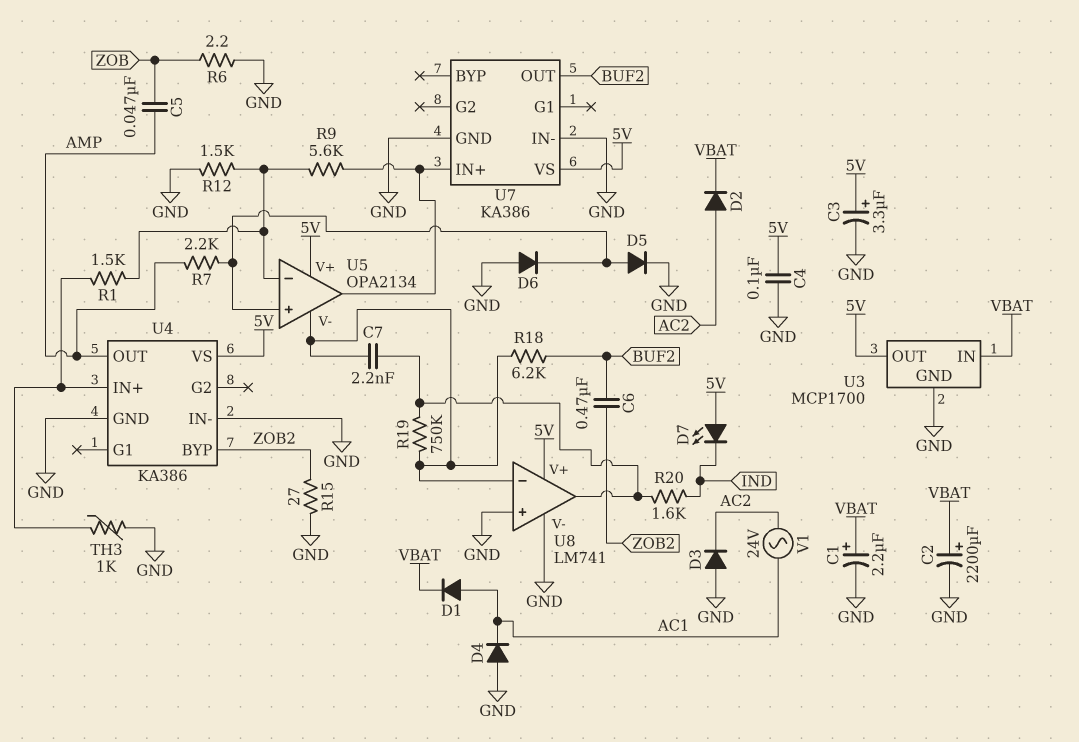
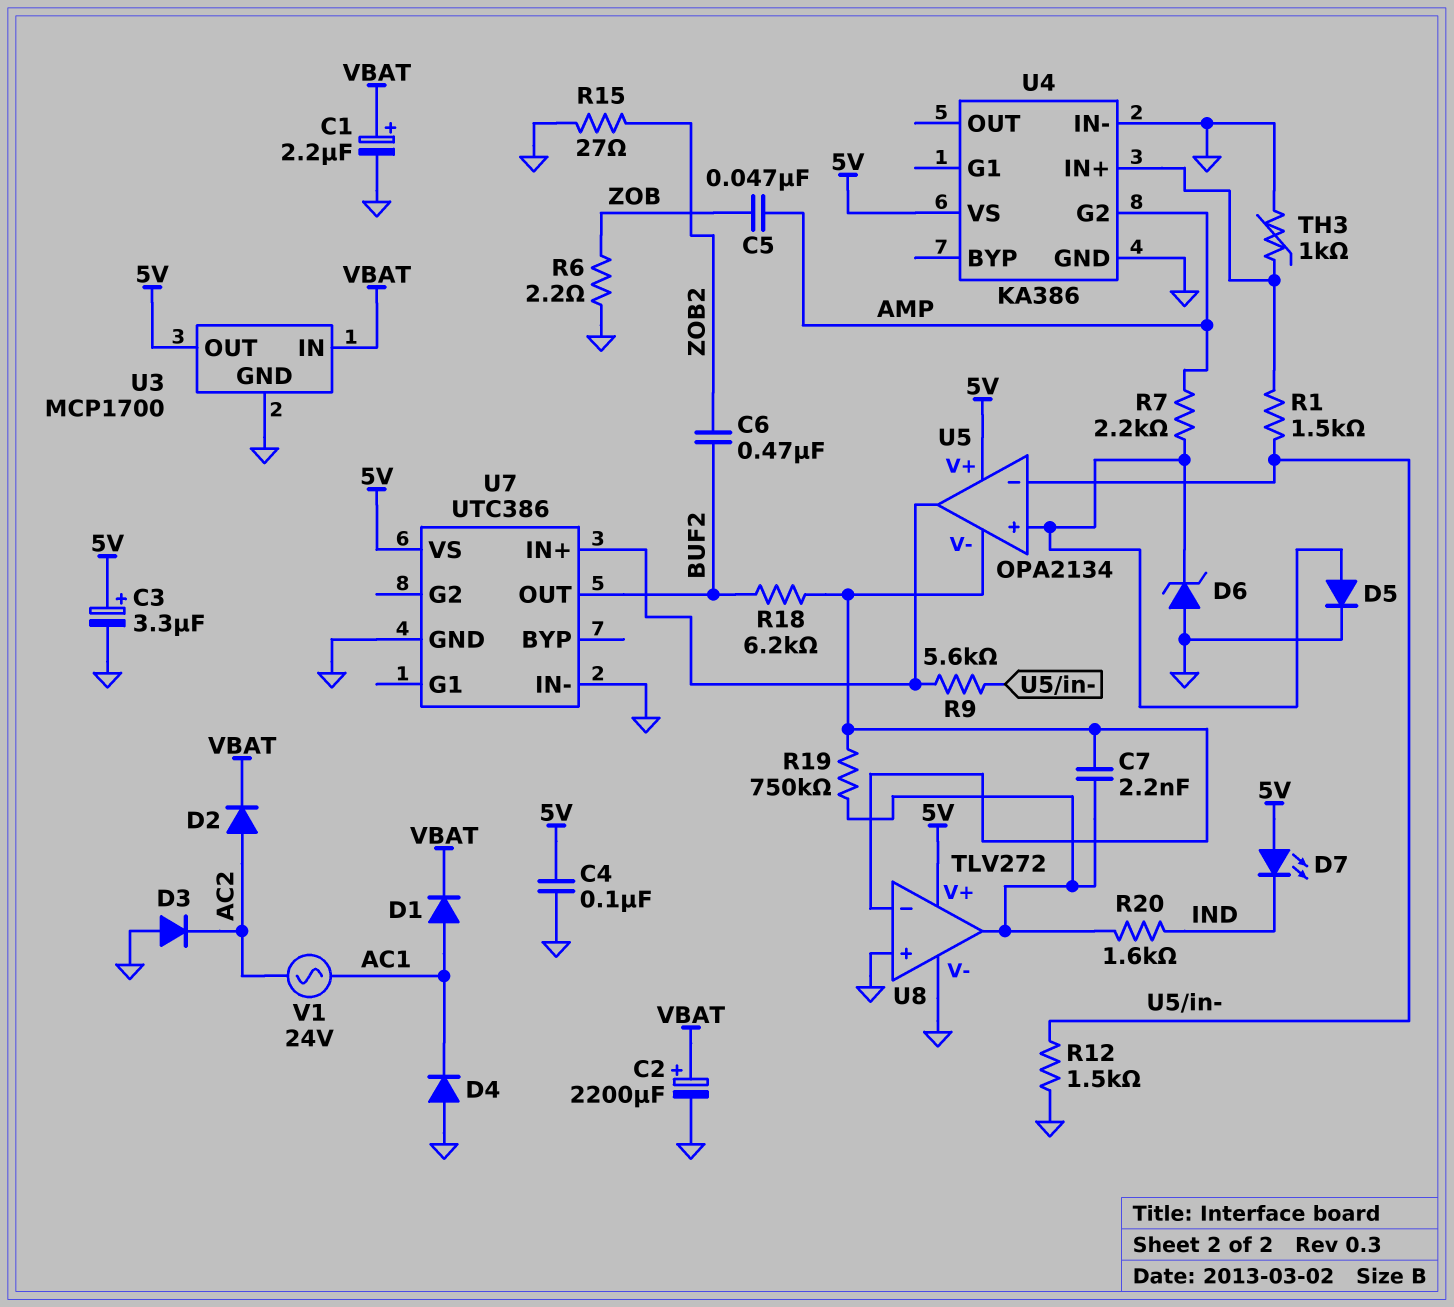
D6: diode (A GND, K U5/in+) -> zener (A GND, K U5/in+)
U4 pin BYP: ZOB2 -> none
U4 pin G2: none -> AMP
U4 pin OUT: AMP -> none
U7: KA386 -> UTC386
U8: LM741 -> TLV272

